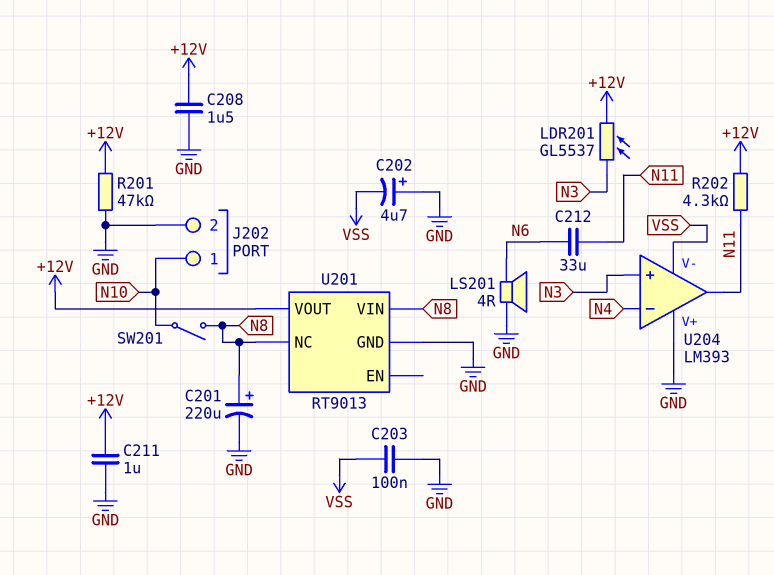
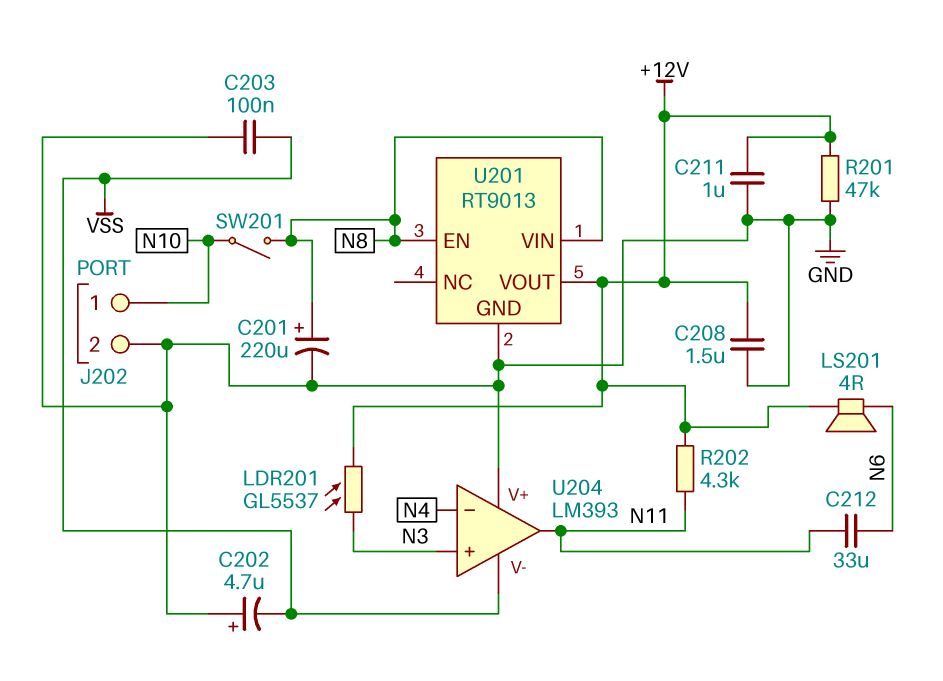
LS201: speaker 4R (GND, N6) -> speaker 4R (+12V, N6)
U201 pin EN: none -> N8
U201 pin NC: N8 -> none

